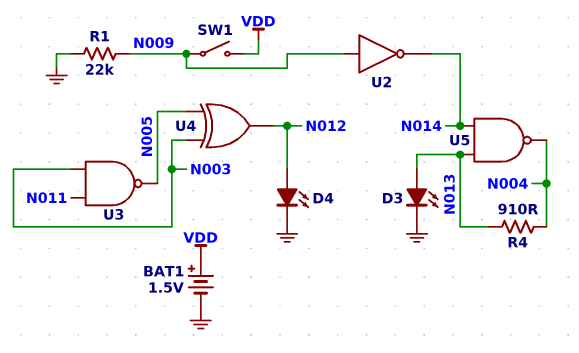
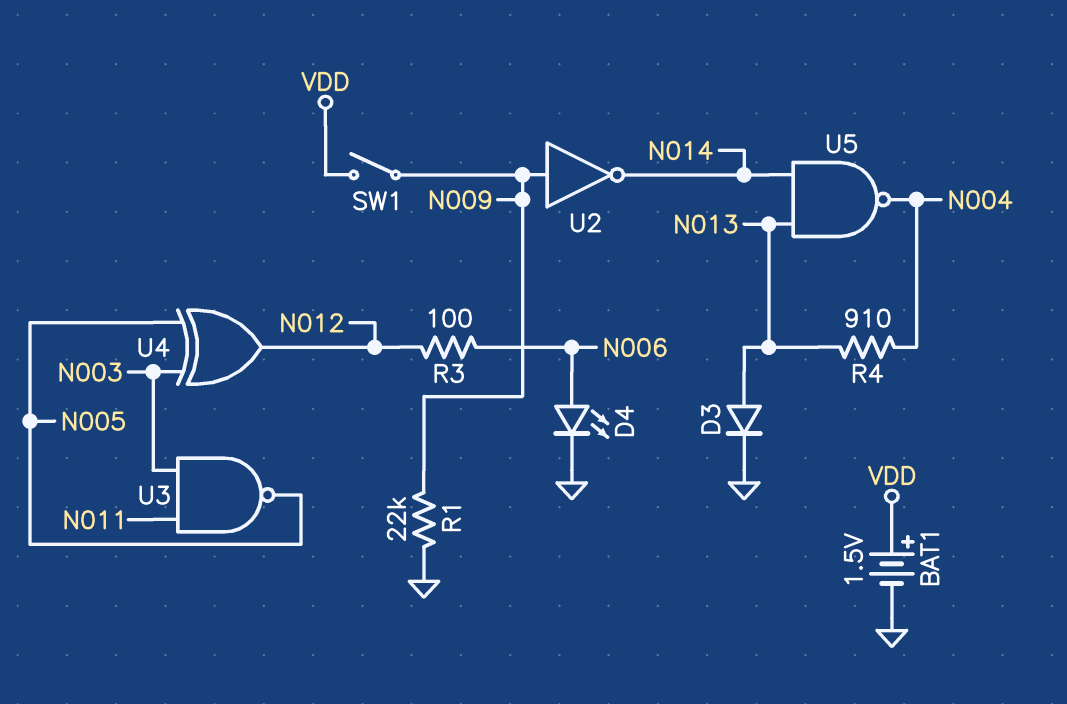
D3: LED (A N013, K GND) -> diode (A N013, K GND)
D4: LED (A N012, K GND) -> LED (A N006, K GND)
R3: none -> 100 (N006, N012)

